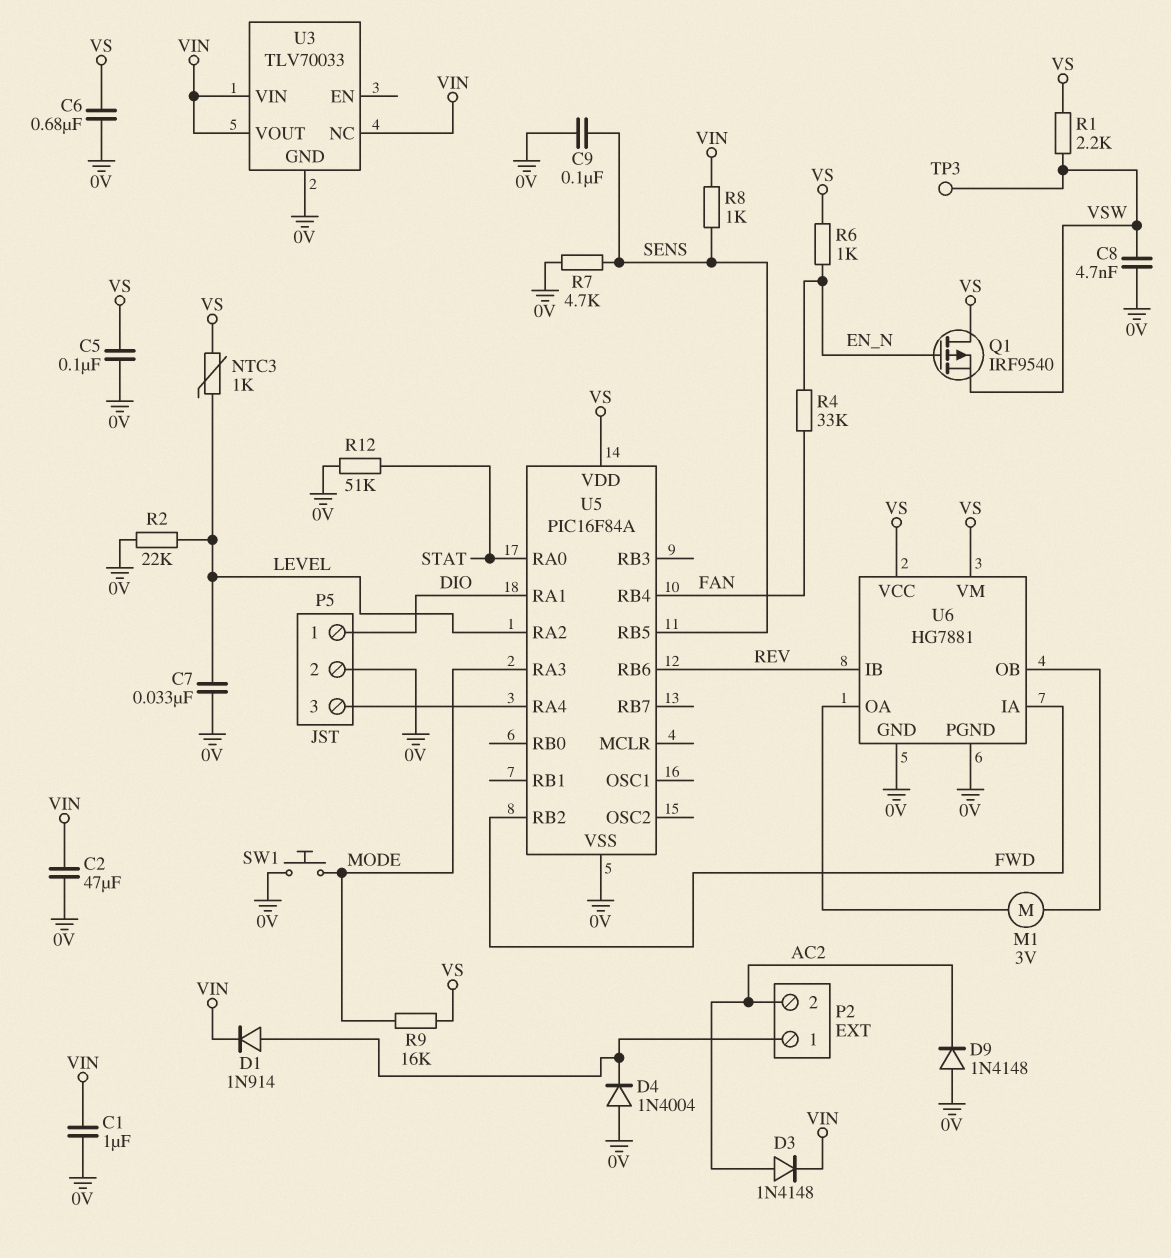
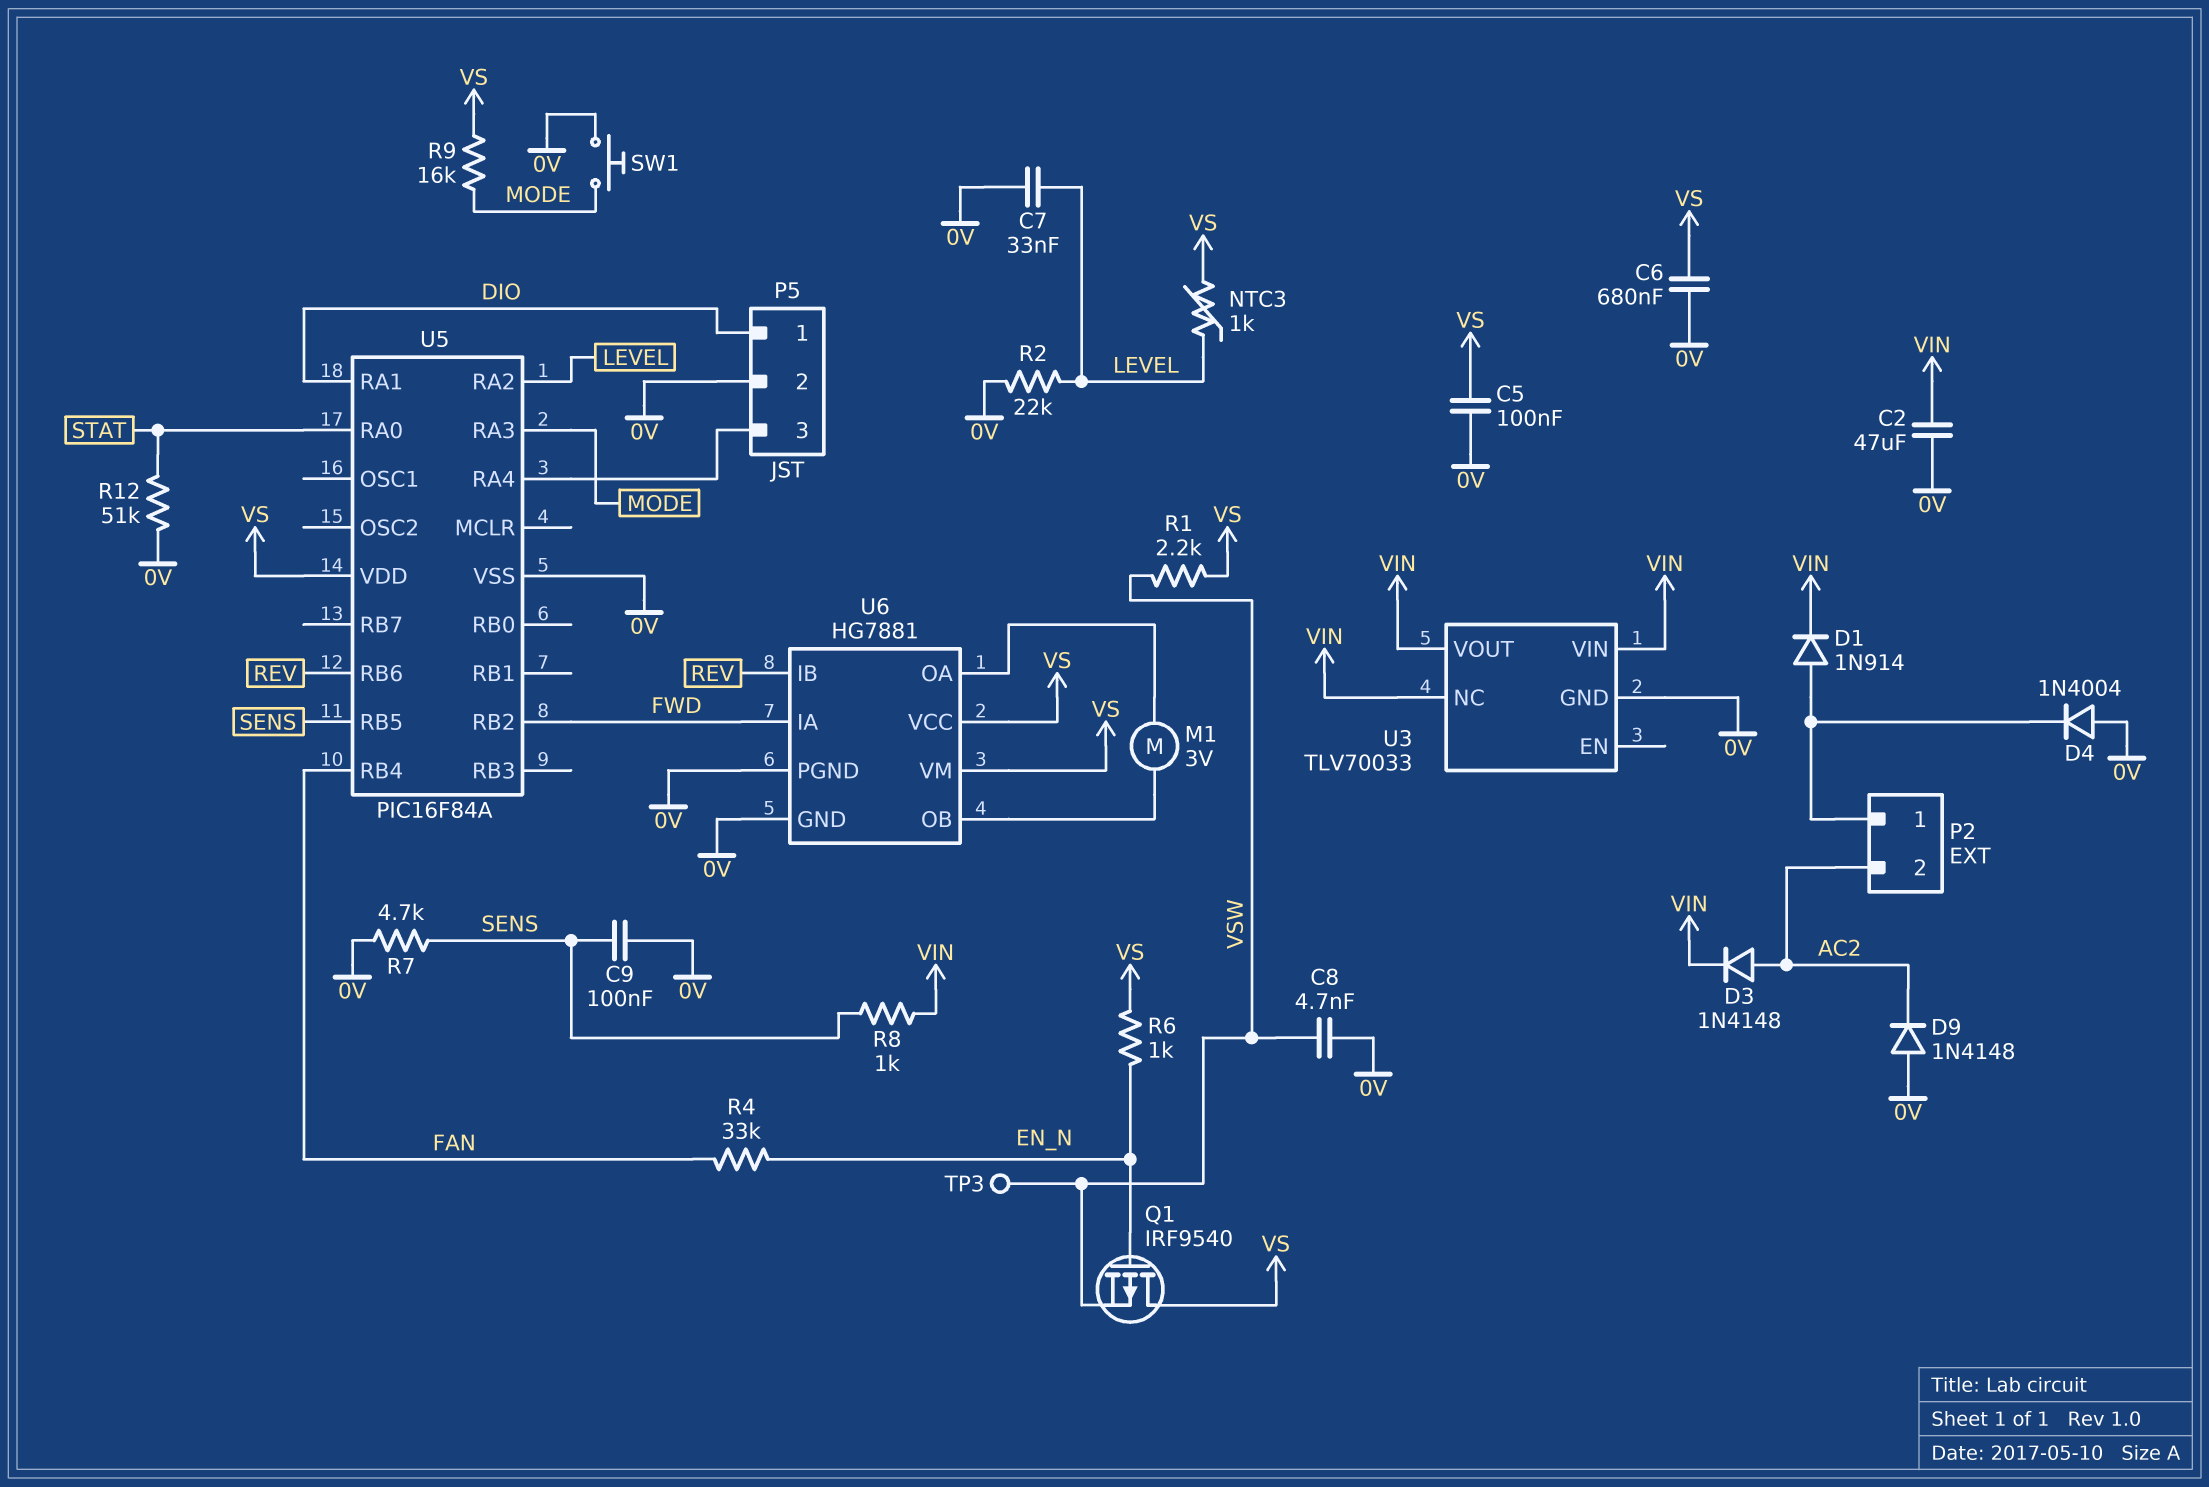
C1: 1uF (0V, VIN) -> none

